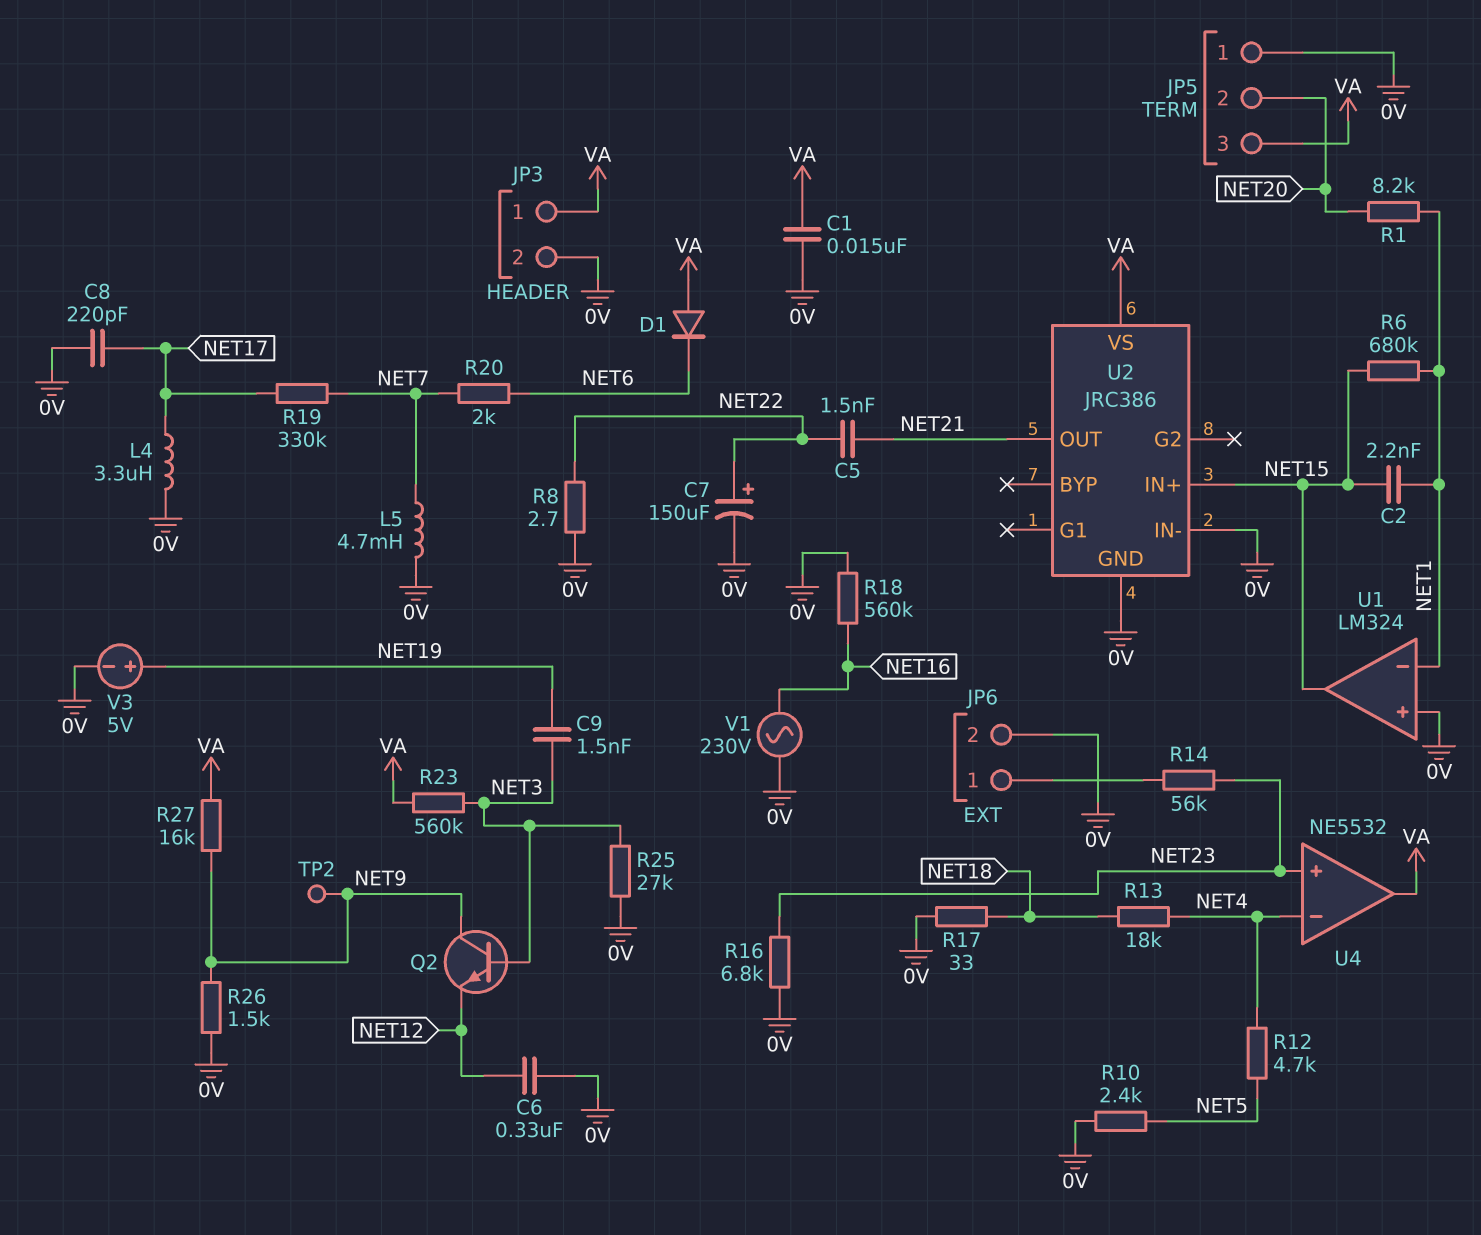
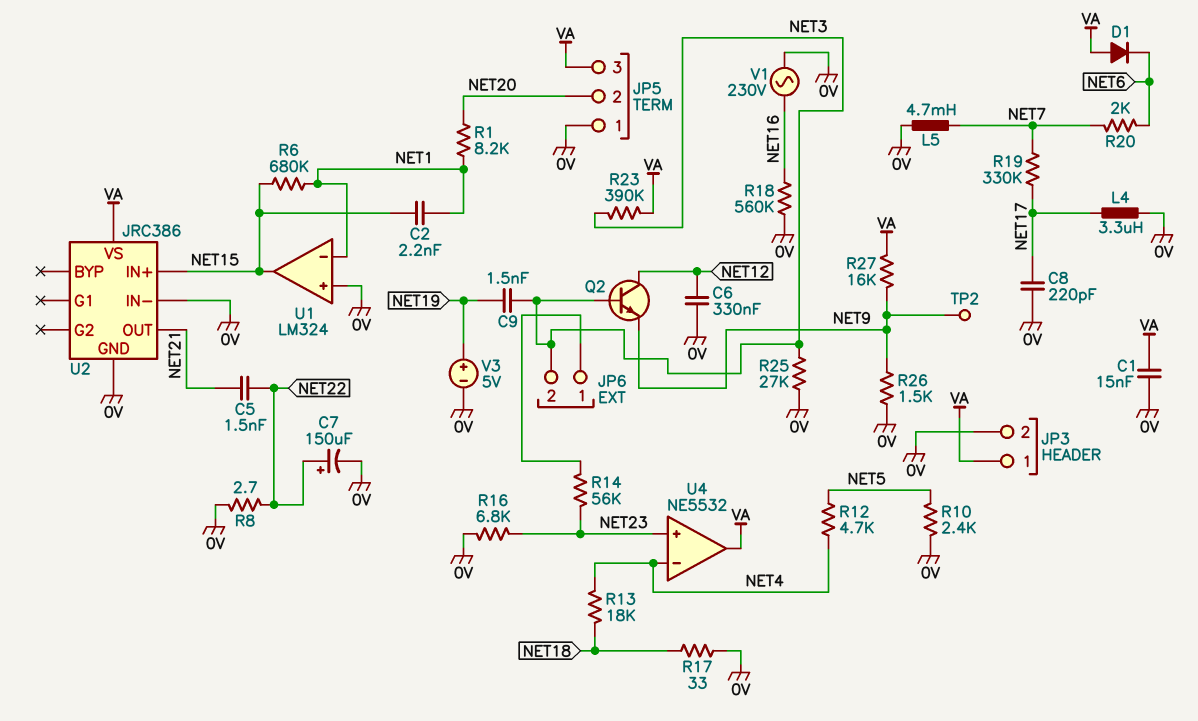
JP6 pin 2: 0V -> NET3
Q2: NPN (B NET3, C NET9, E NET12) -> NPN (B NET3, C NET12, E NET9)
R23: 560k (NET3, VA) -> 390k (NET3, VA)

